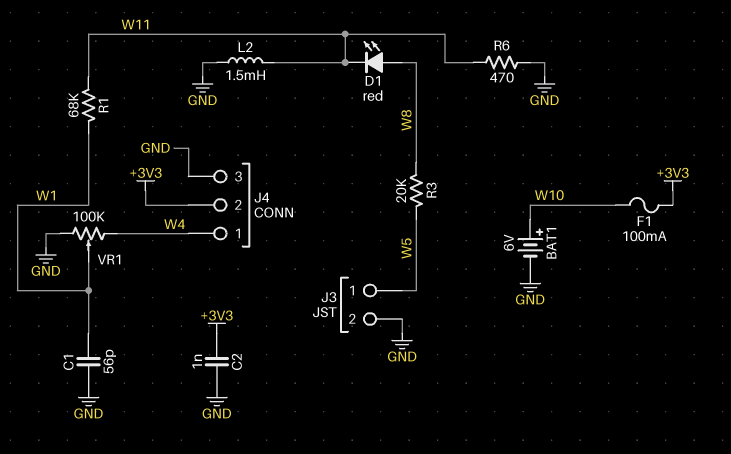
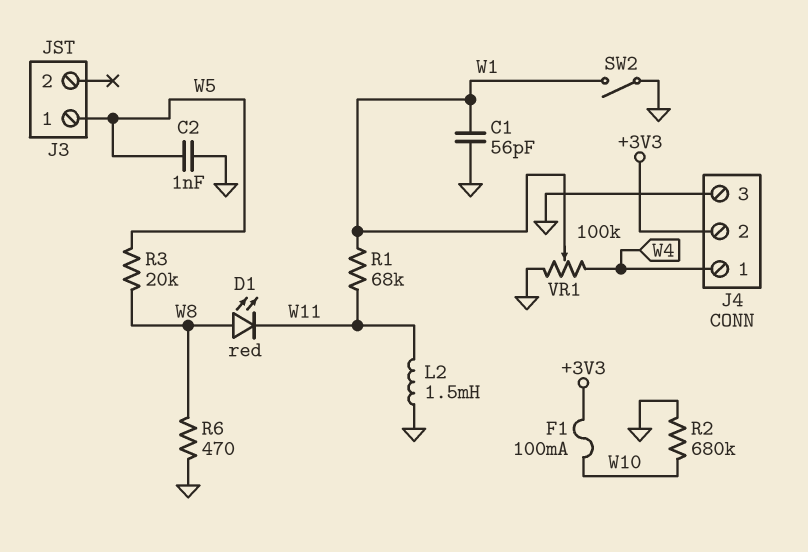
BAT1: 6V (plus W10, minus GND) -> none
C2: 1nF (+3V3, GND) -> 1nF (GND, W5)
J3 pin 2: GND -> none
R2: none -> 680k (GND, W10)
R6: 470 (GND, W11) -> 470 (GND, W8)
SW2: none -> switch (GND, W1)

